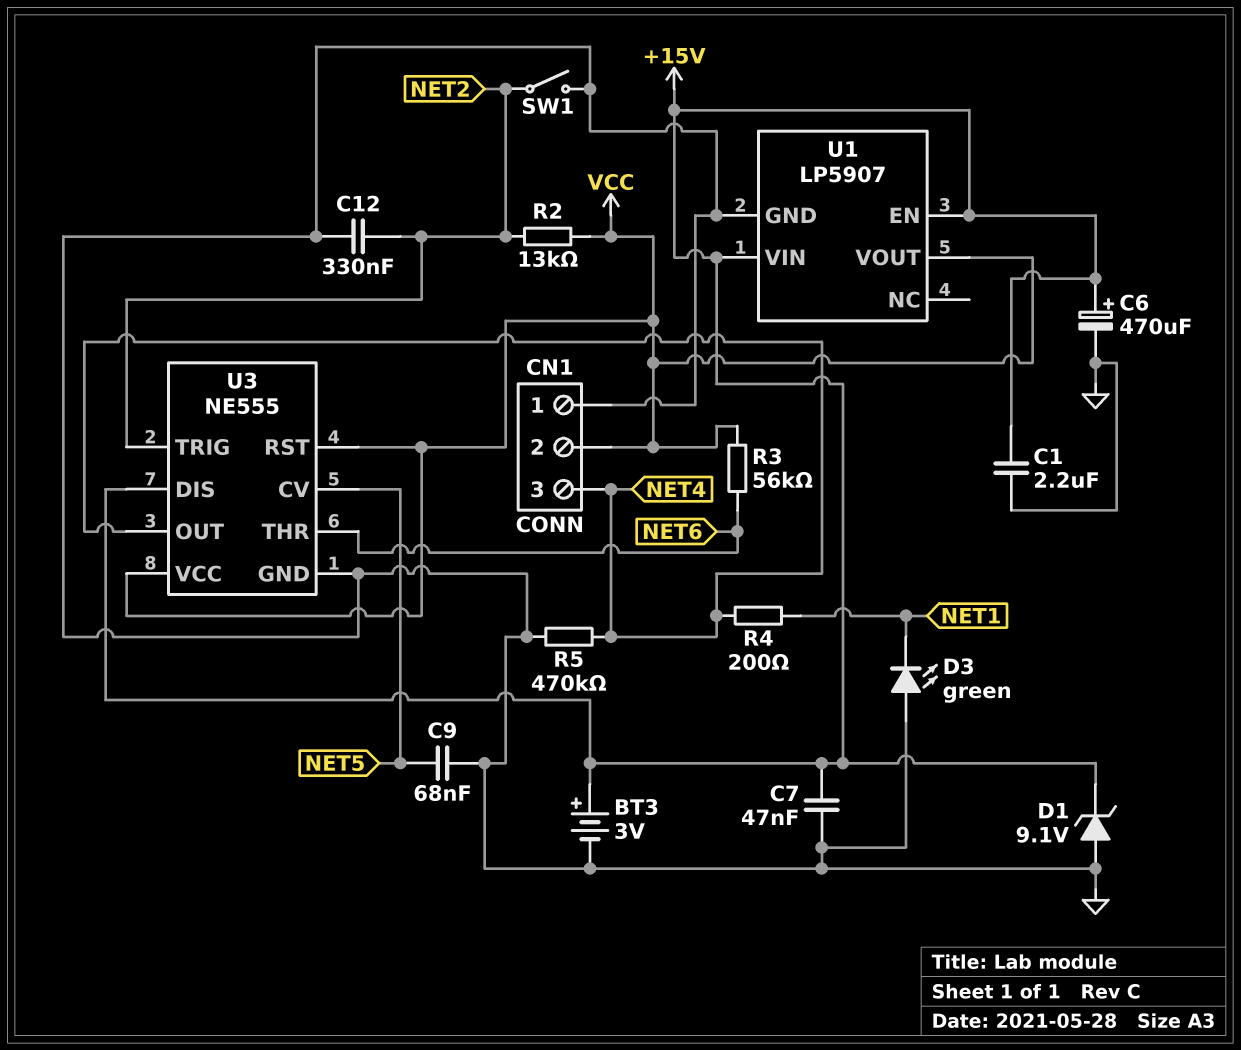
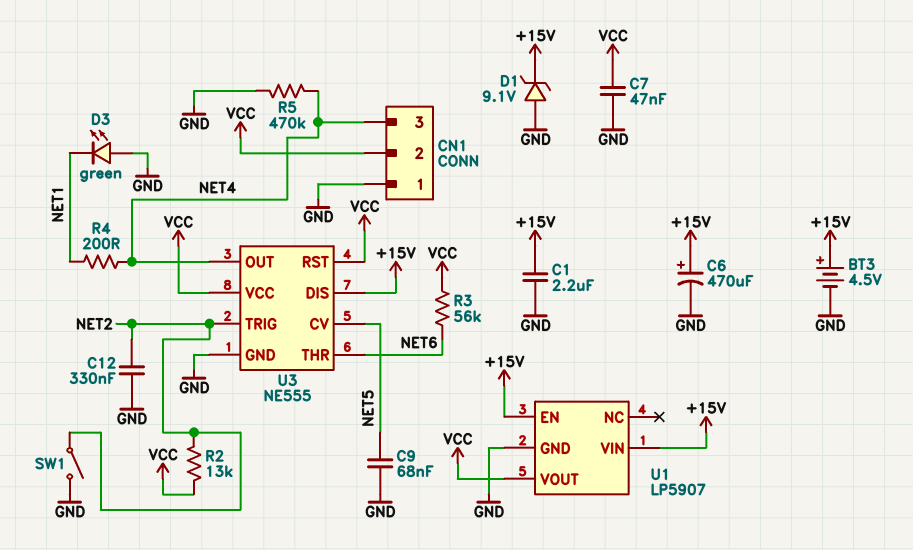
BT3: 3V (plus +15V, minus GND) -> 4.5V (plus +15V, minus GND)
C7: 47nF (+15V, GND) -> 47nF (GND, VCC)

